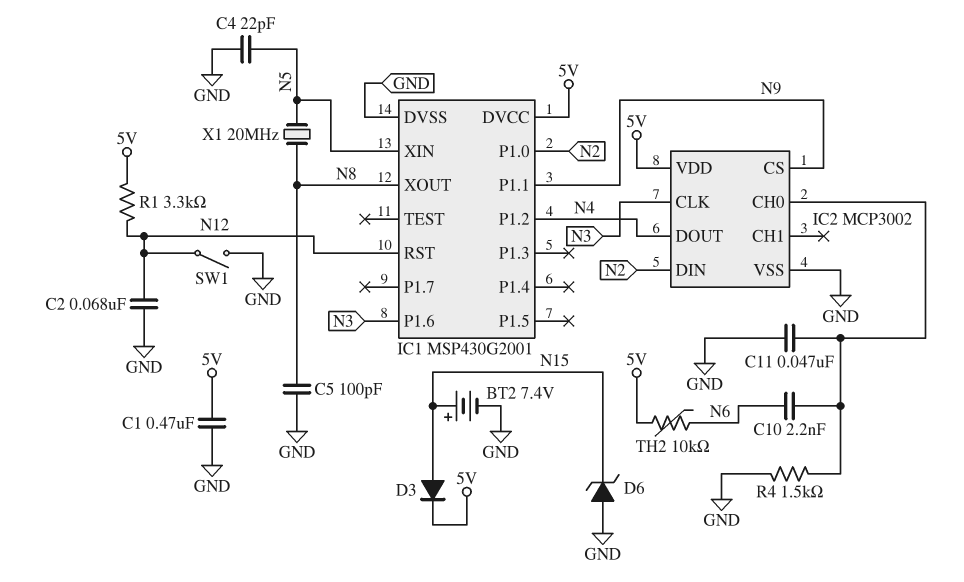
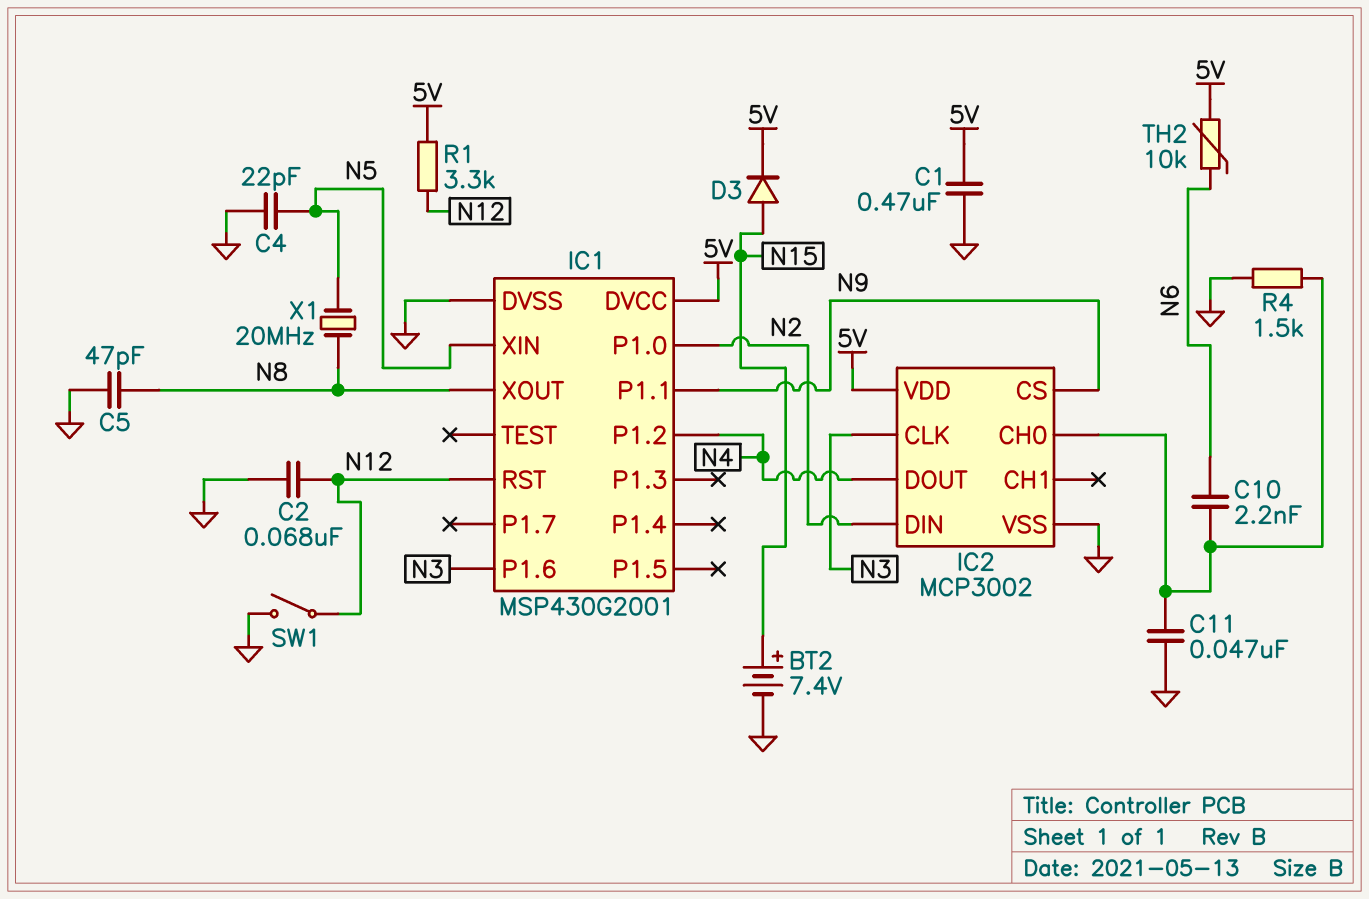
C5: 100pF (GND, N8) -> 47pF (GND, N8)
D6: zener (A GND, K N15) -> none

